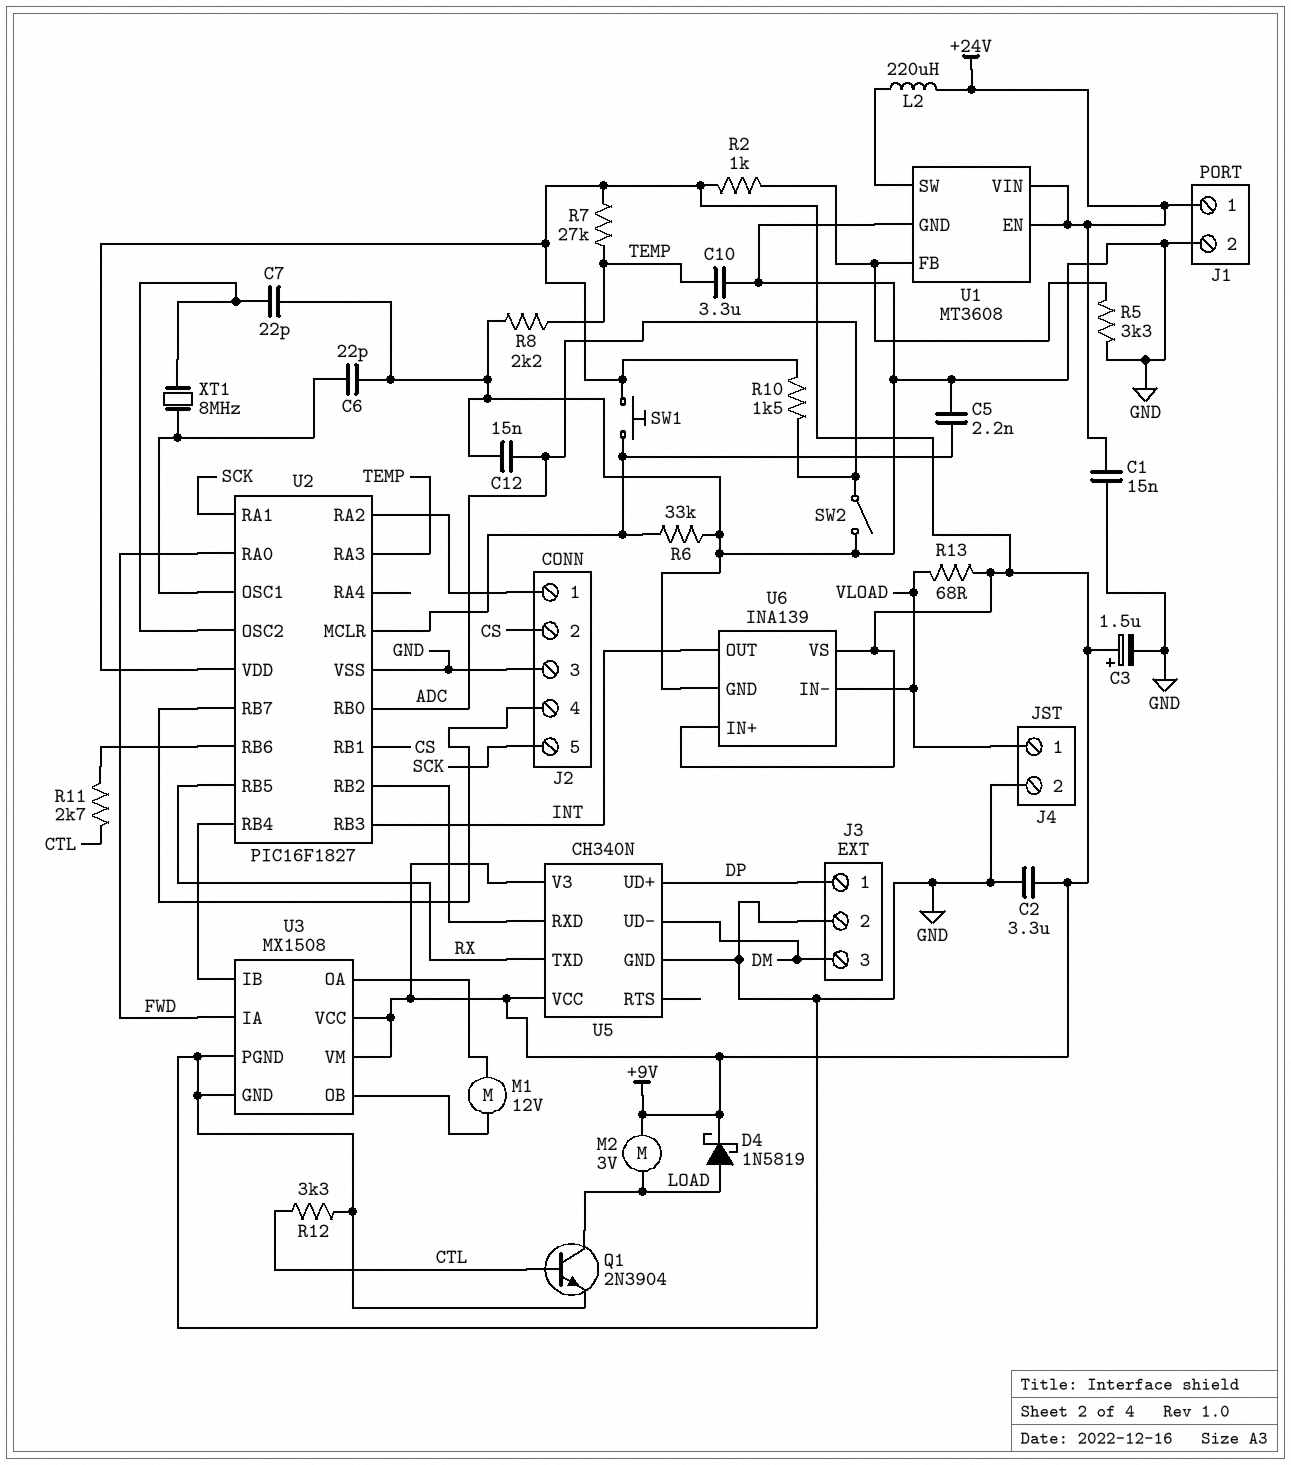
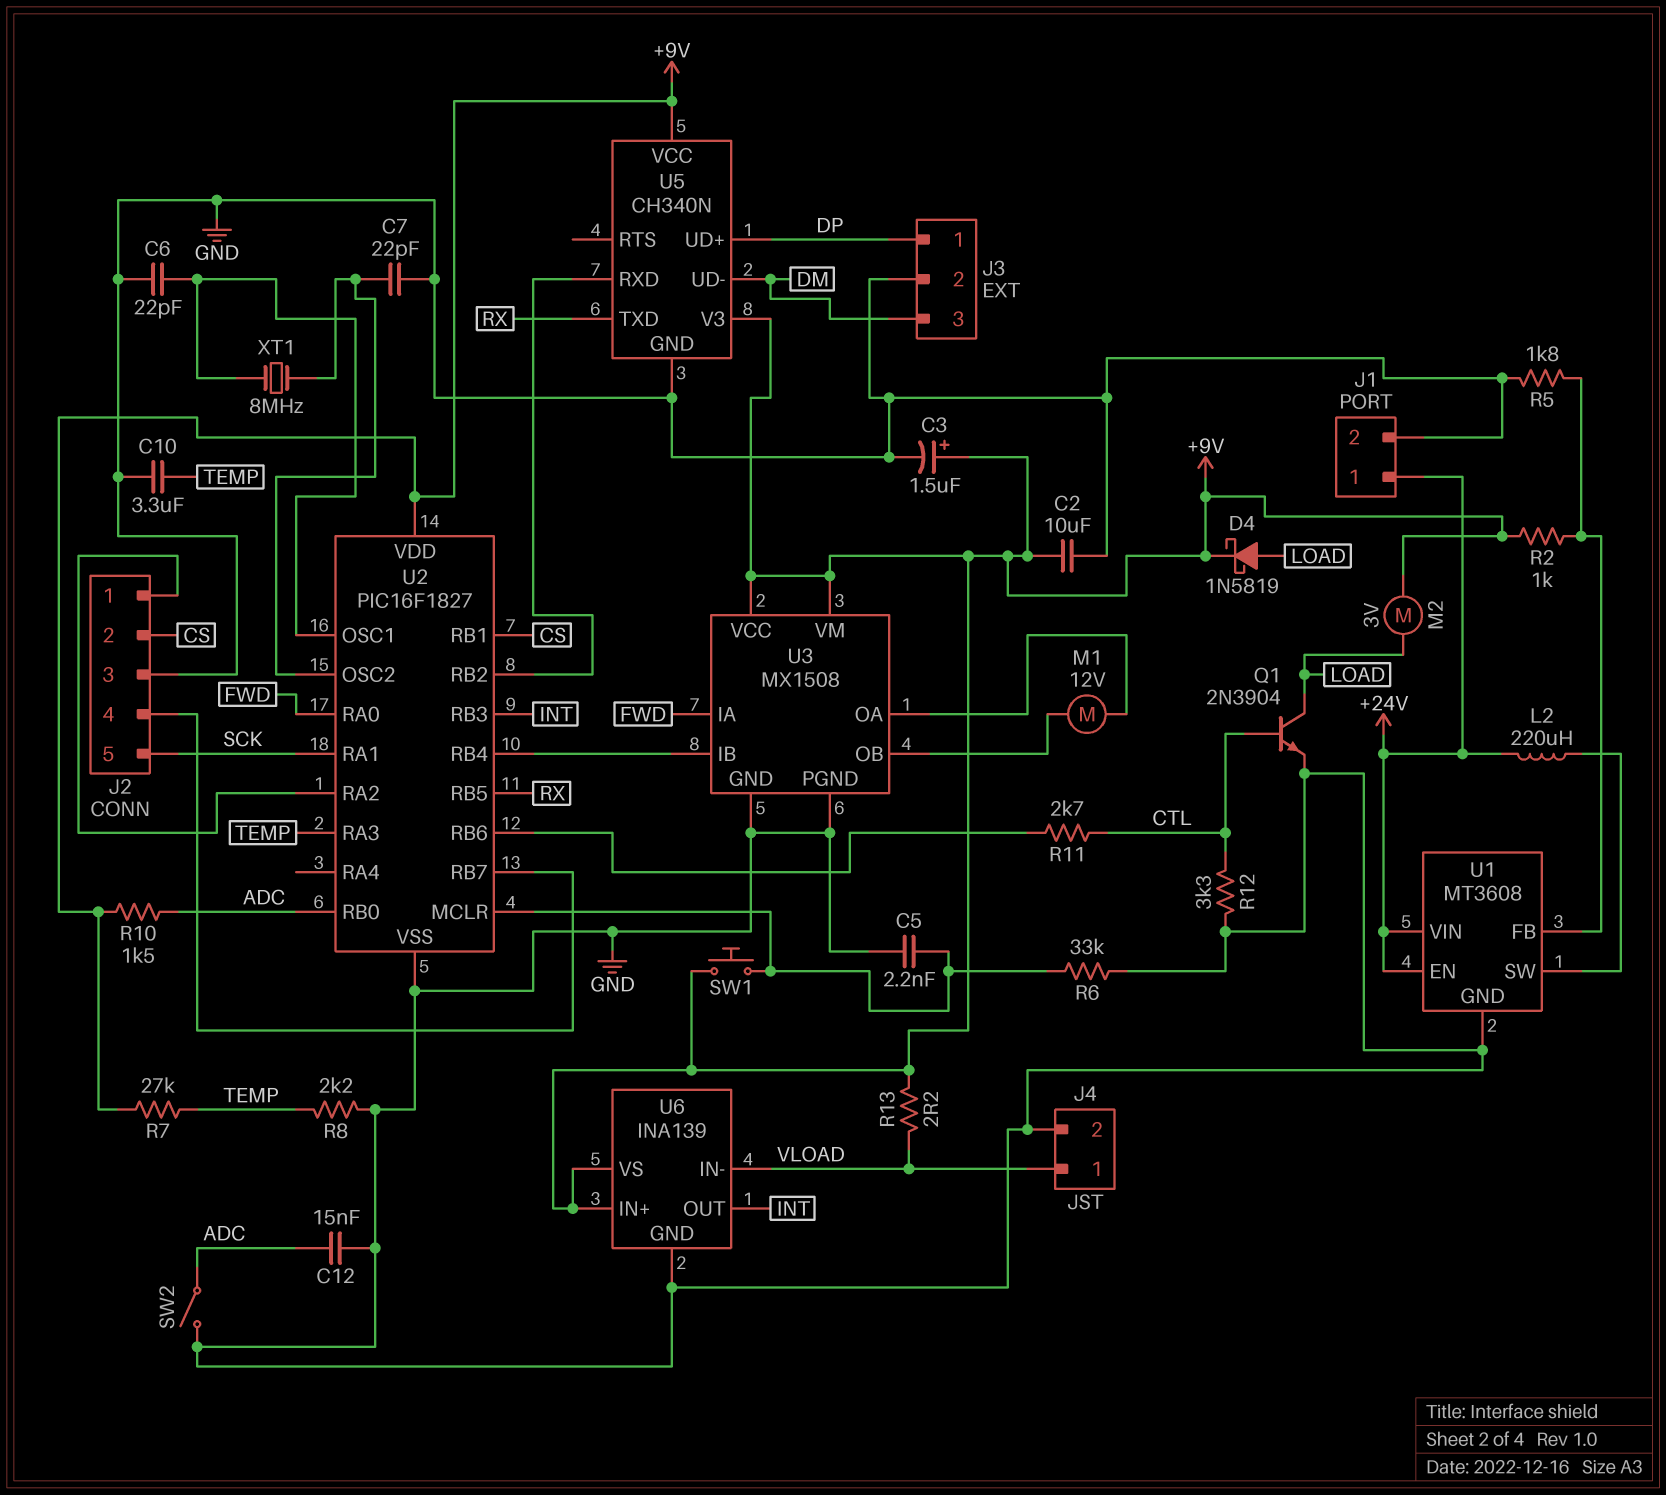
C1: 15nF (+24V, GND) -> none
C2: 3.3uF (+9V, GND) -> 10uF (+9V, GND)
R5: 3.3k (GND, U1/FB) -> 1.8k (GND, U1/FB)
R13: 68 (+9V, VLOAD) -> 2.2 (+9V, VLOAD)

